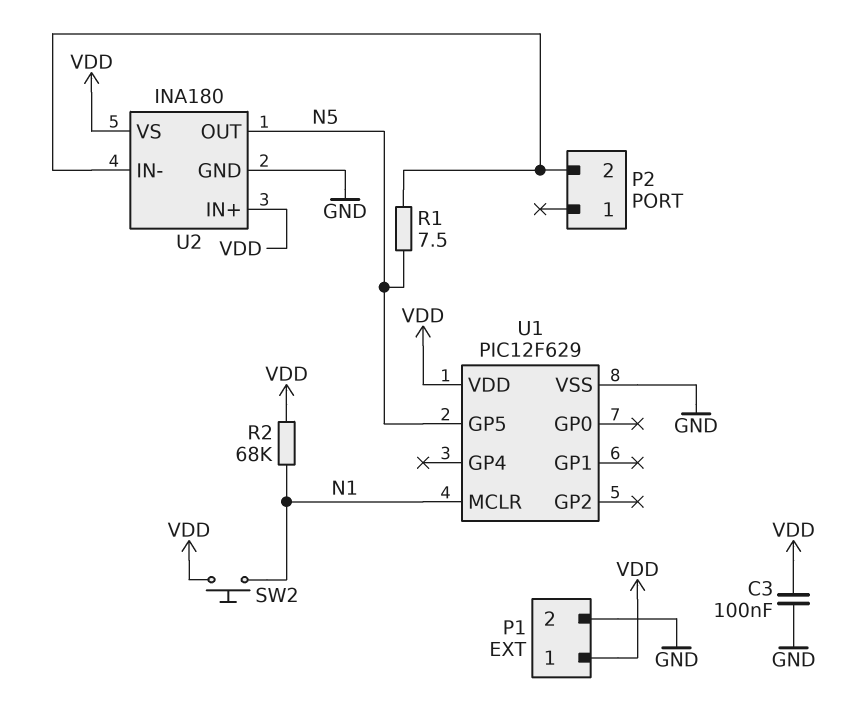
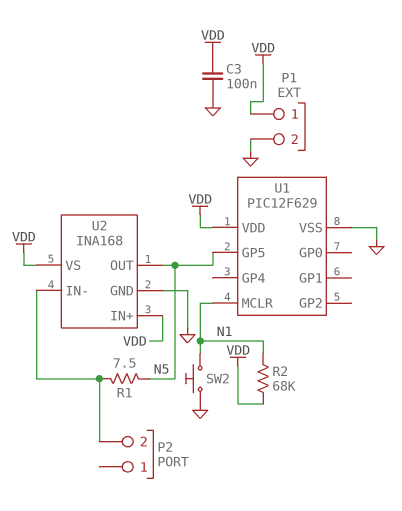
SW2: button (N1, VDD) -> button (GND, N1)
U2: INA180 -> INA168

